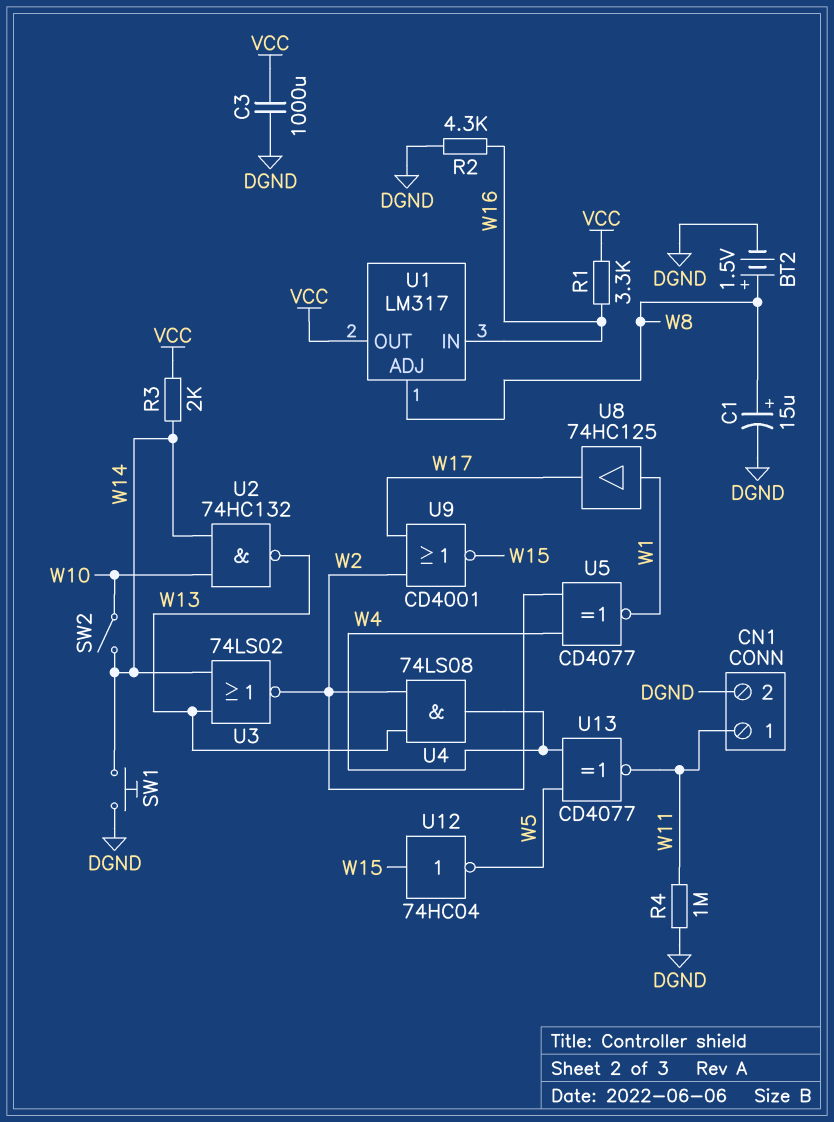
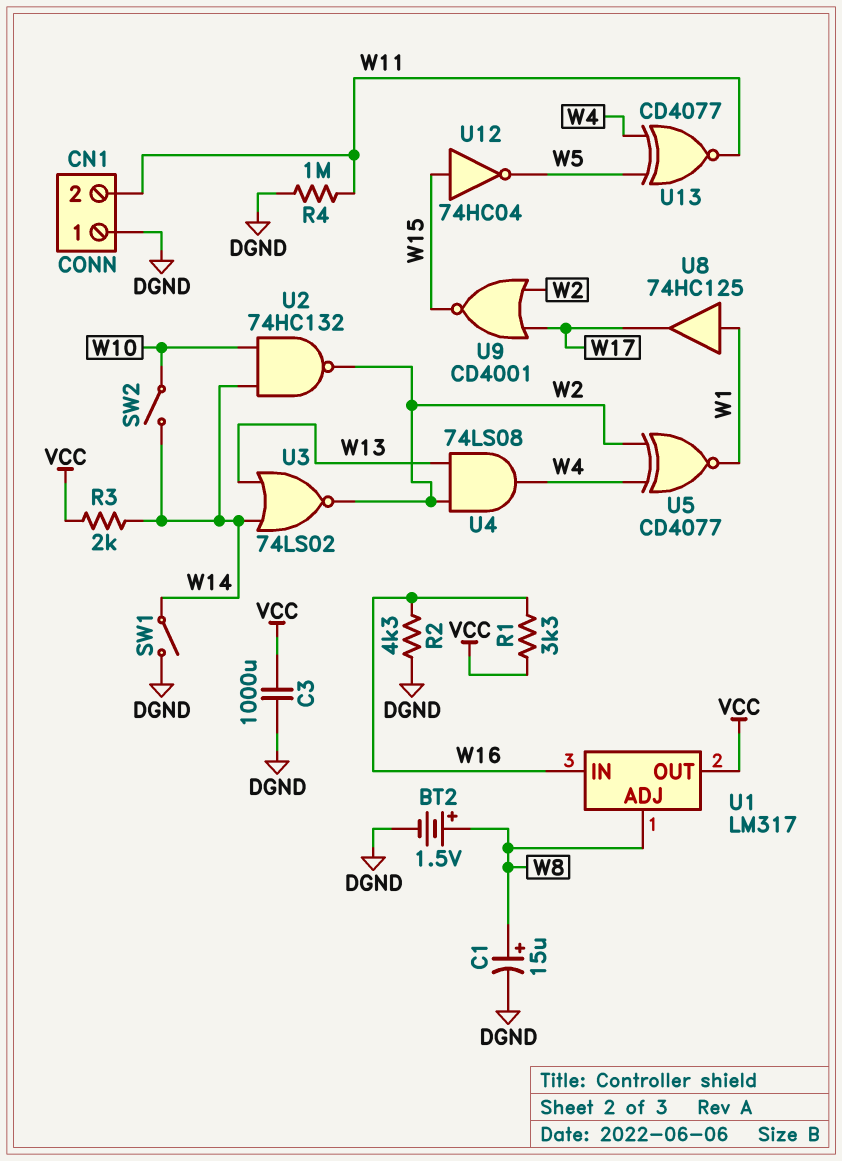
CN1 pin 1: W11 -> DGND
CN1 pin 2: DGND -> W11
SW1: button (DGND, W14) -> switch (DGND, W14)
U2: NAND 74HC132 (in W10, in W14, out W13) -> NAND 74HC132 (in W10, in W14, out W2)

